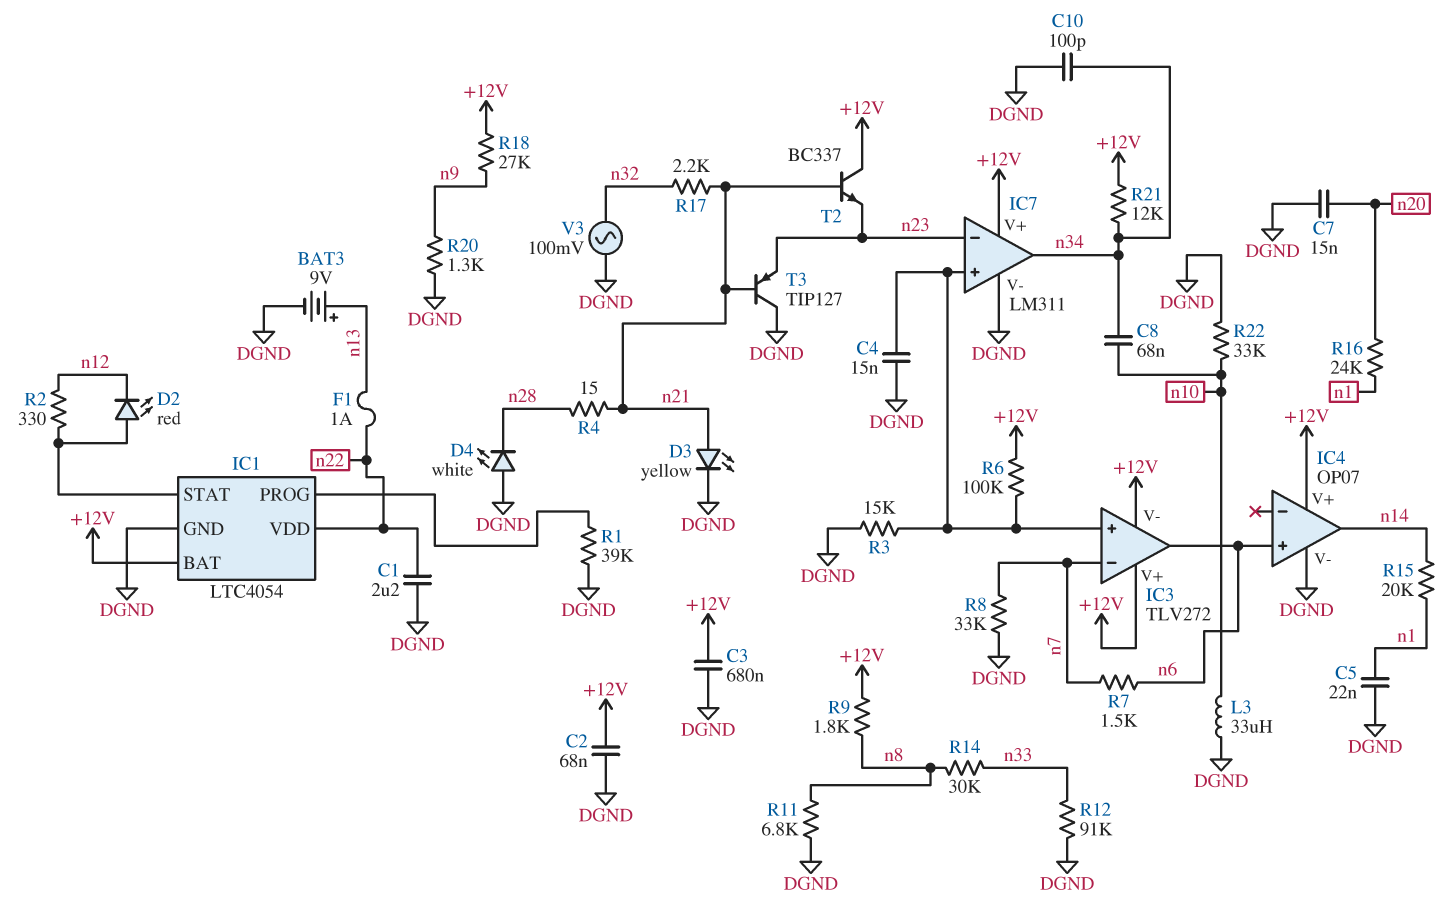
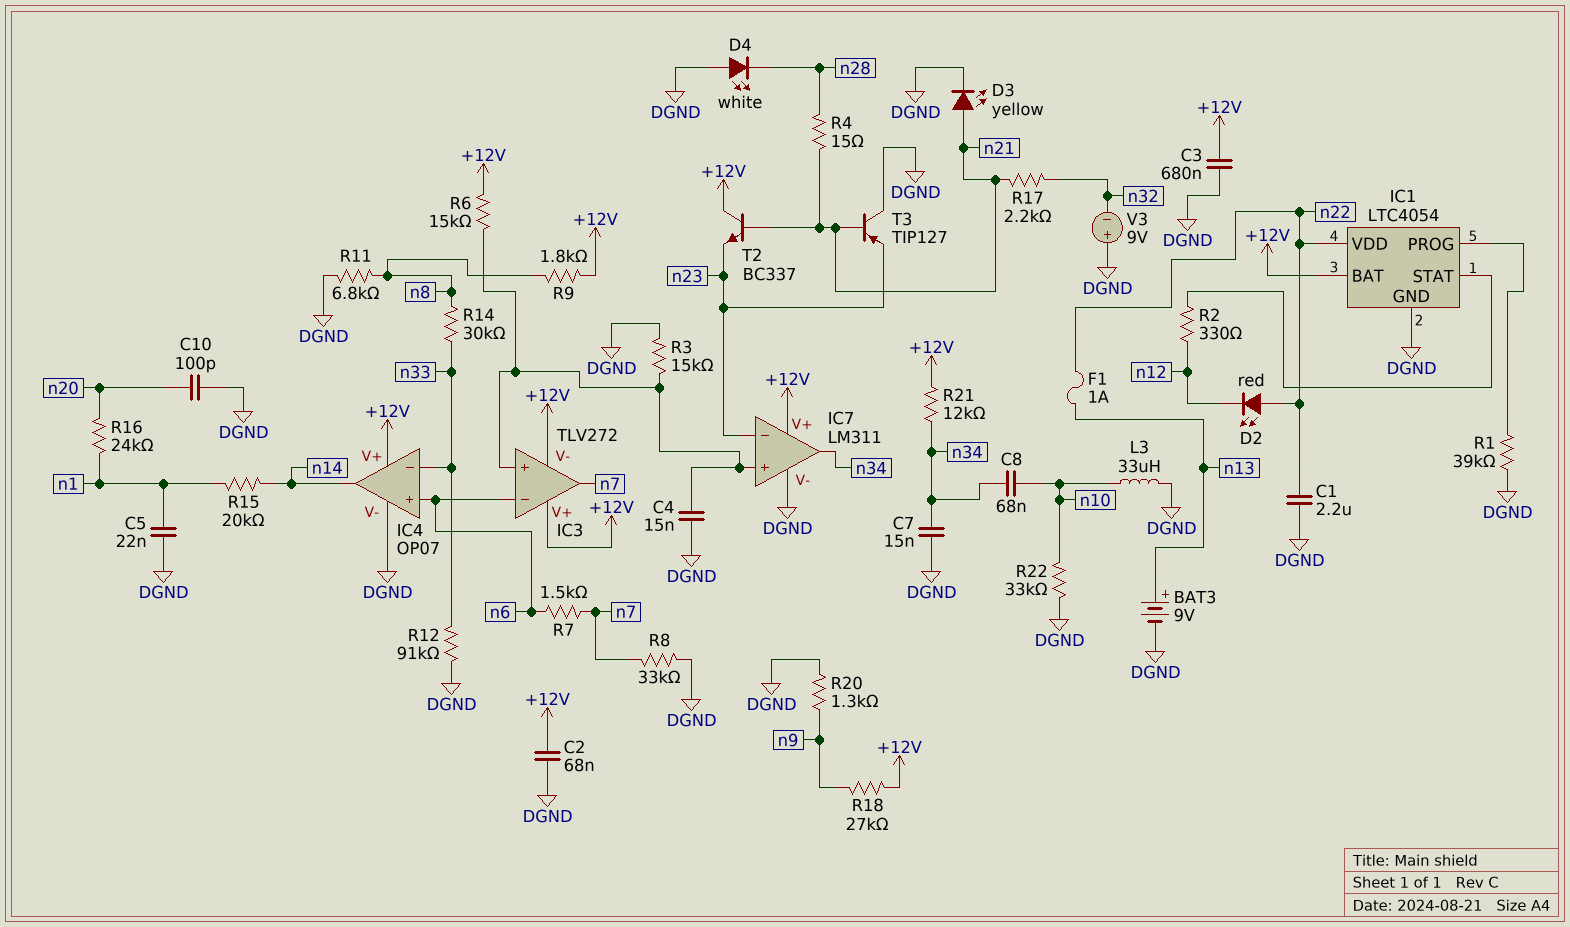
C7: 15nF (DGND, n20) -> 15nF (DGND, n34)
C10: 100pF (DGND, n34) -> 100pF (DGND, n20)
D2: LED red (A IC1/STAT, K n12) -> LED red (A n22, K n12)
IC3 pin in-: n7 -> n6
IC3 pin out: n6 -> n7
IC4 pin in-: none -> n33
R6: 100k (+12V, IC3/in+) -> 15k (+12V, IC3/in+)
V3: AC 100mV (DGND, n32) -> 9V (plus DGND, minus n32)

